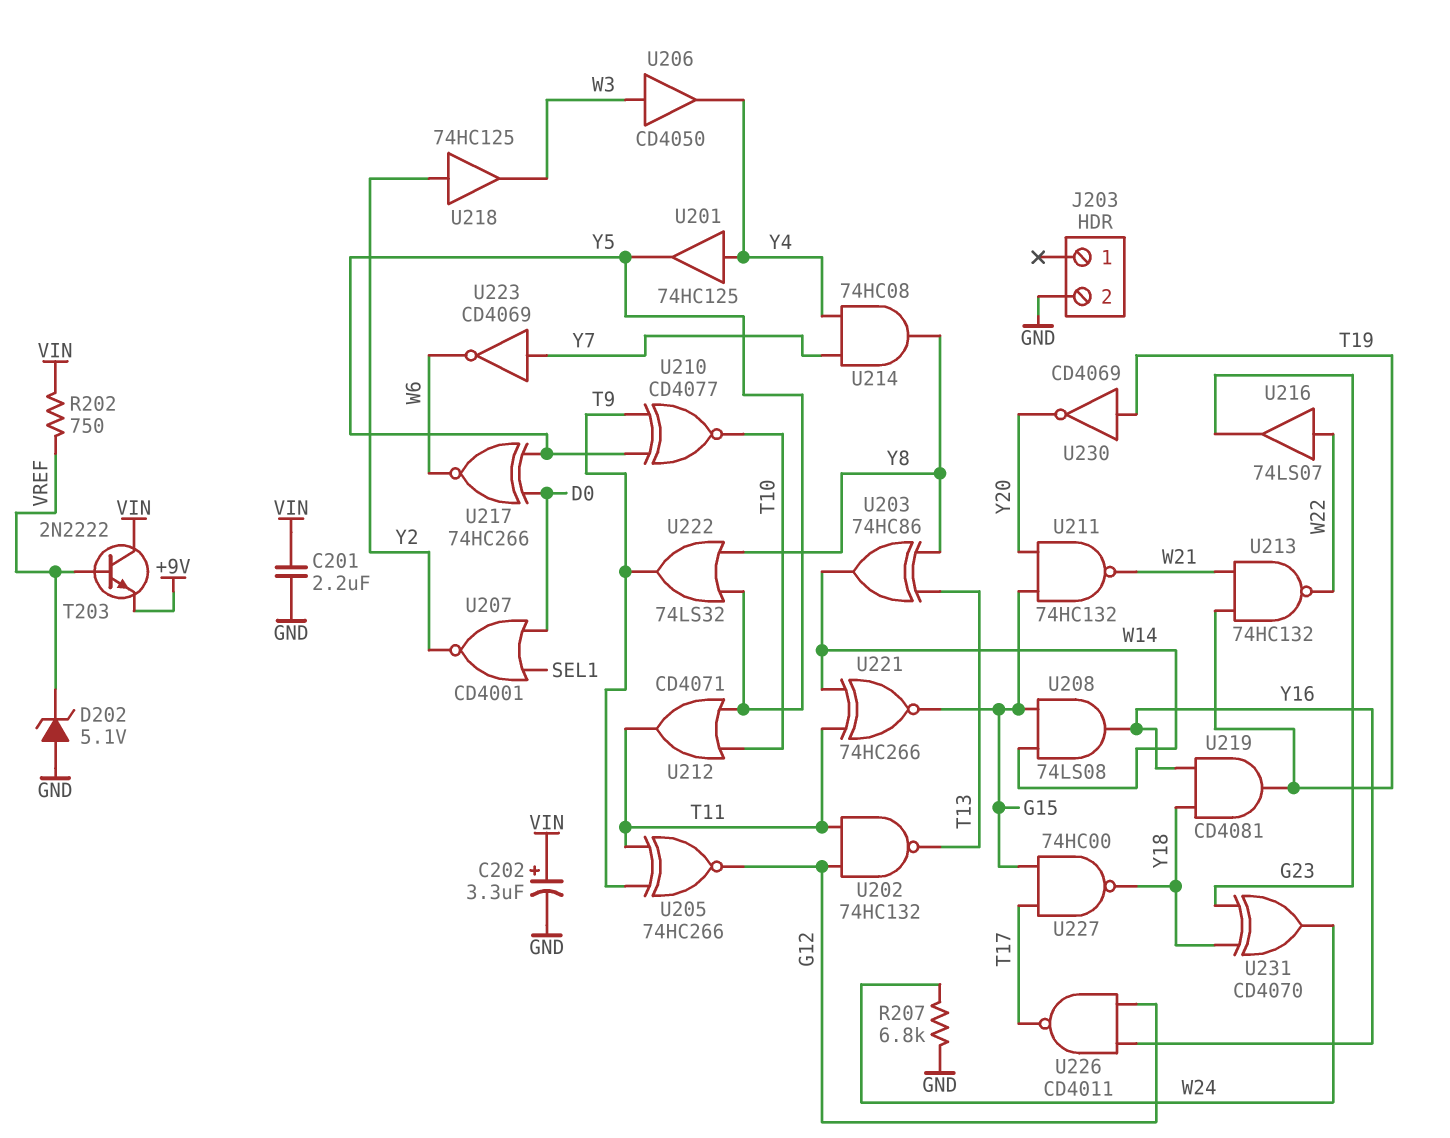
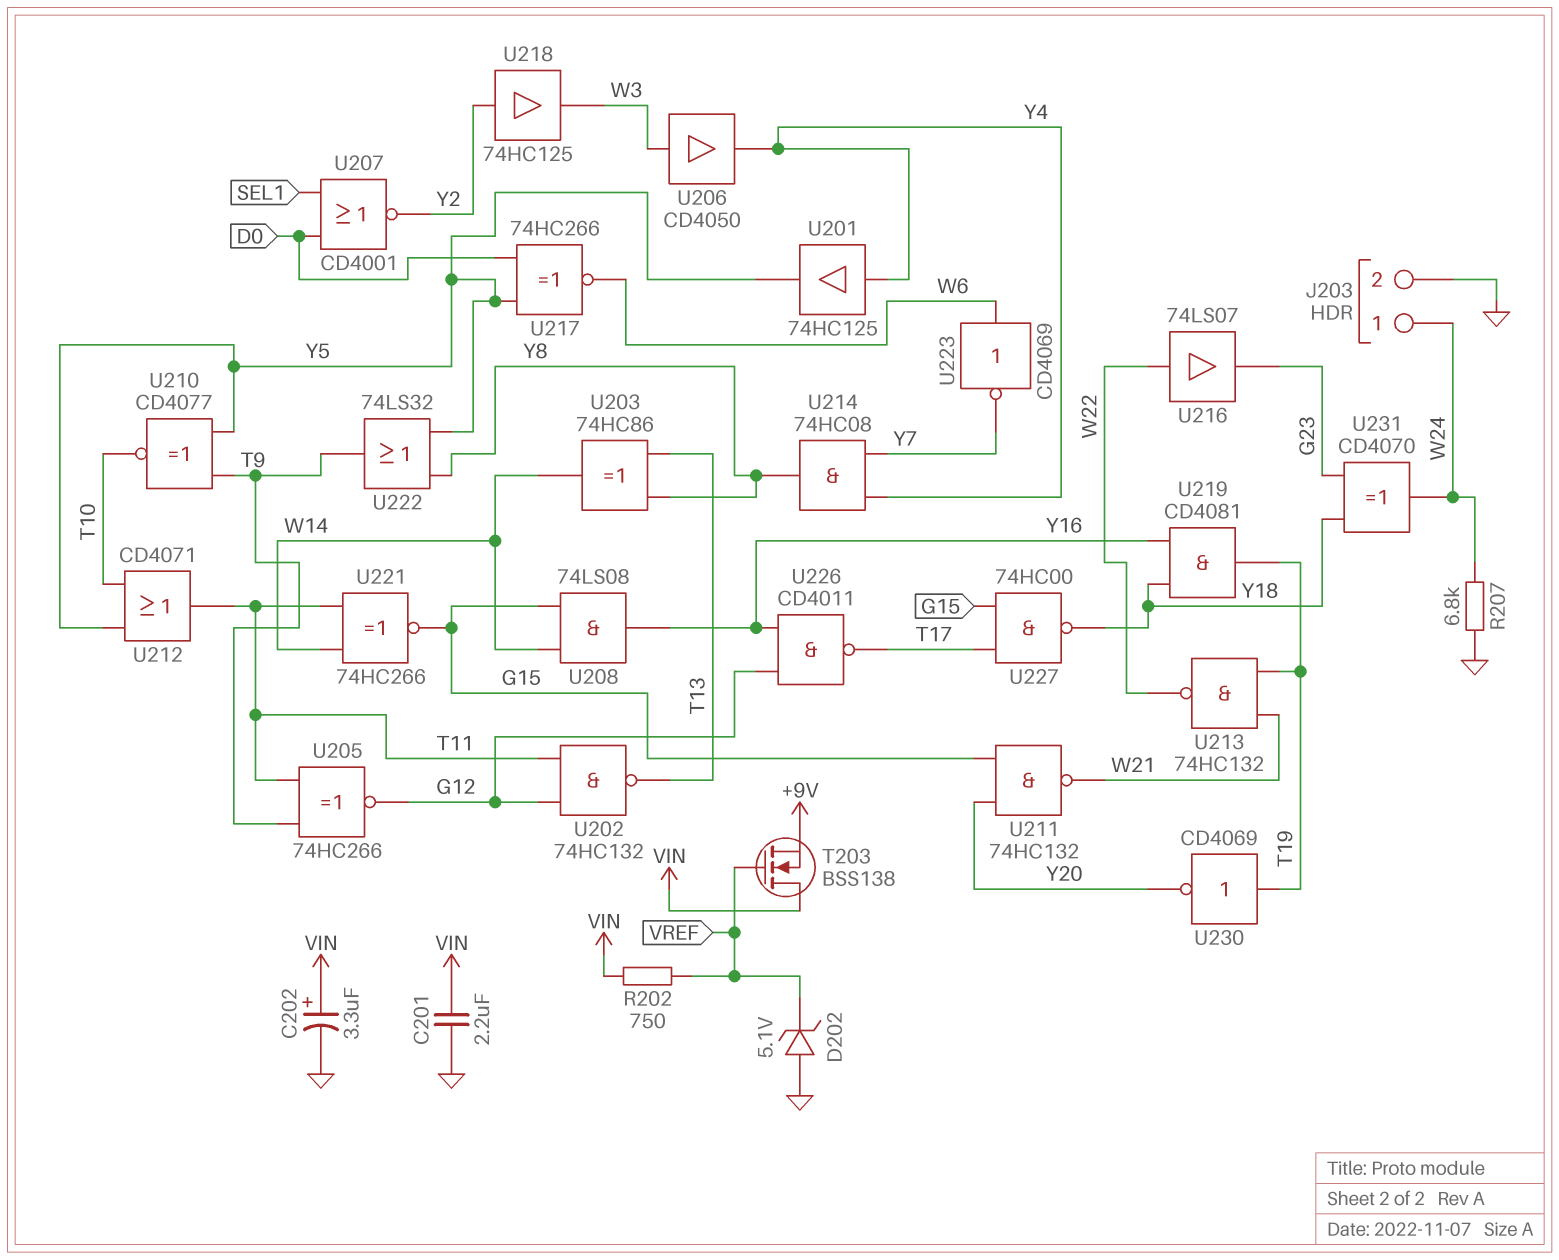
J203 pin 1: none -> W24
T203: NPN 2N2222 (B VREF, C VIN, E +9V) -> NMOS BSS138 (G VREF, D VIN, S +9V)
U223: NOT CD4069 (in Y7, out W6) -> NOT CD4069 (in W6, out Y7)

